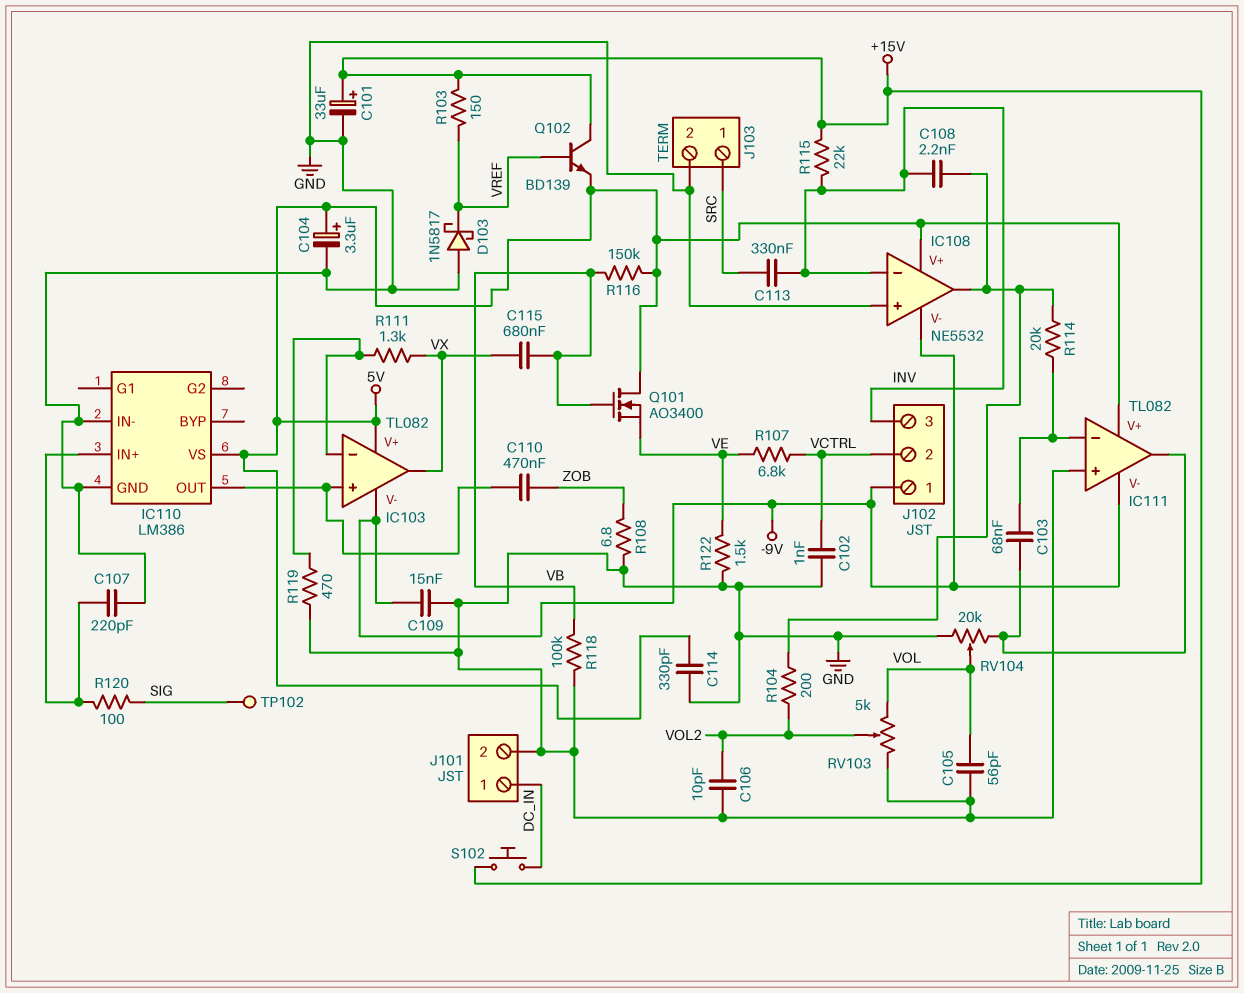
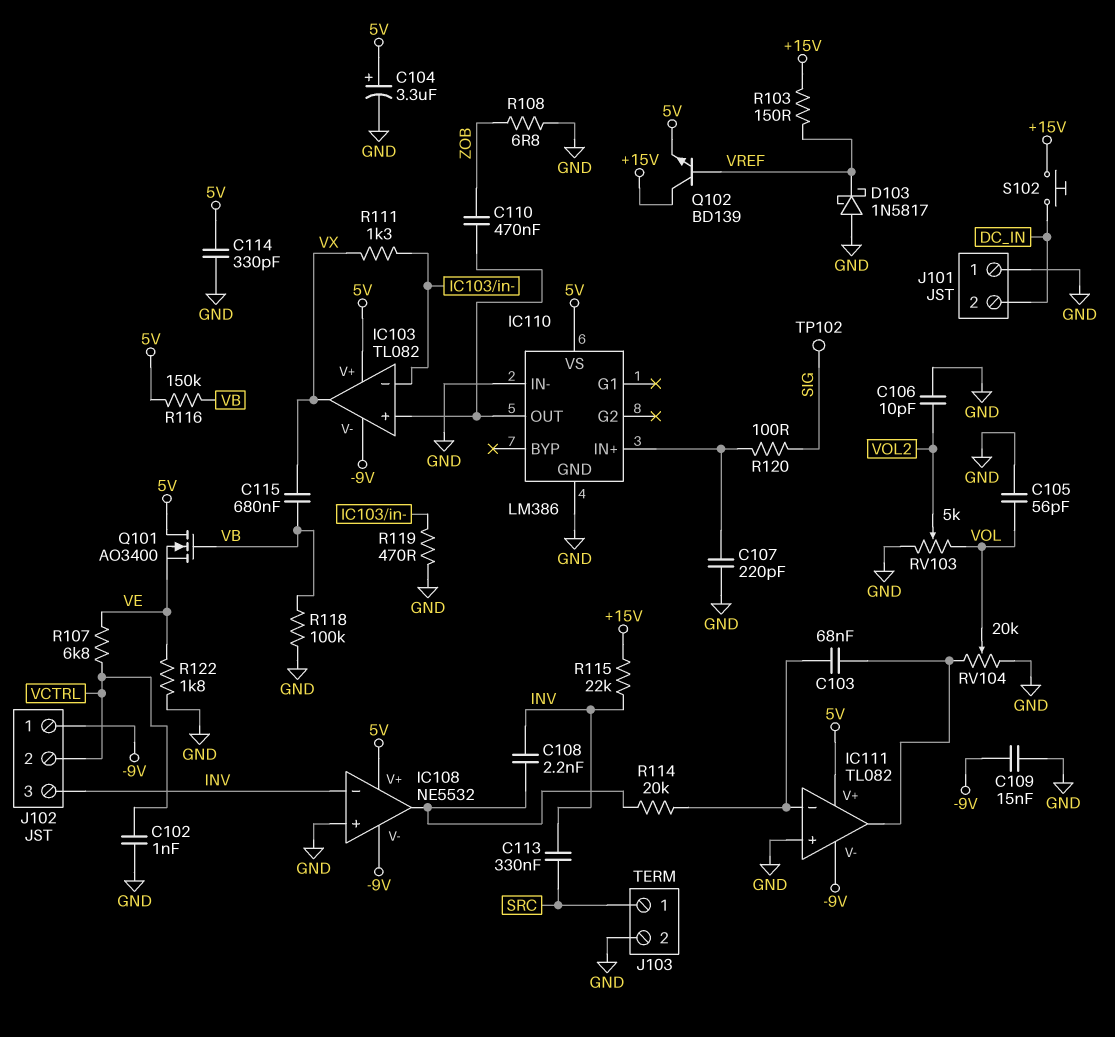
C101: 33uF (plus +15V, minus GND) -> none
J101 pin 1: DC_IN -> GND
J101 pin 2: GND -> DC_IN
R104: 200 (IC108/out, VOL2) -> none
R122: 1.5k (GND, VE) -> 1.8k (GND, VE)

